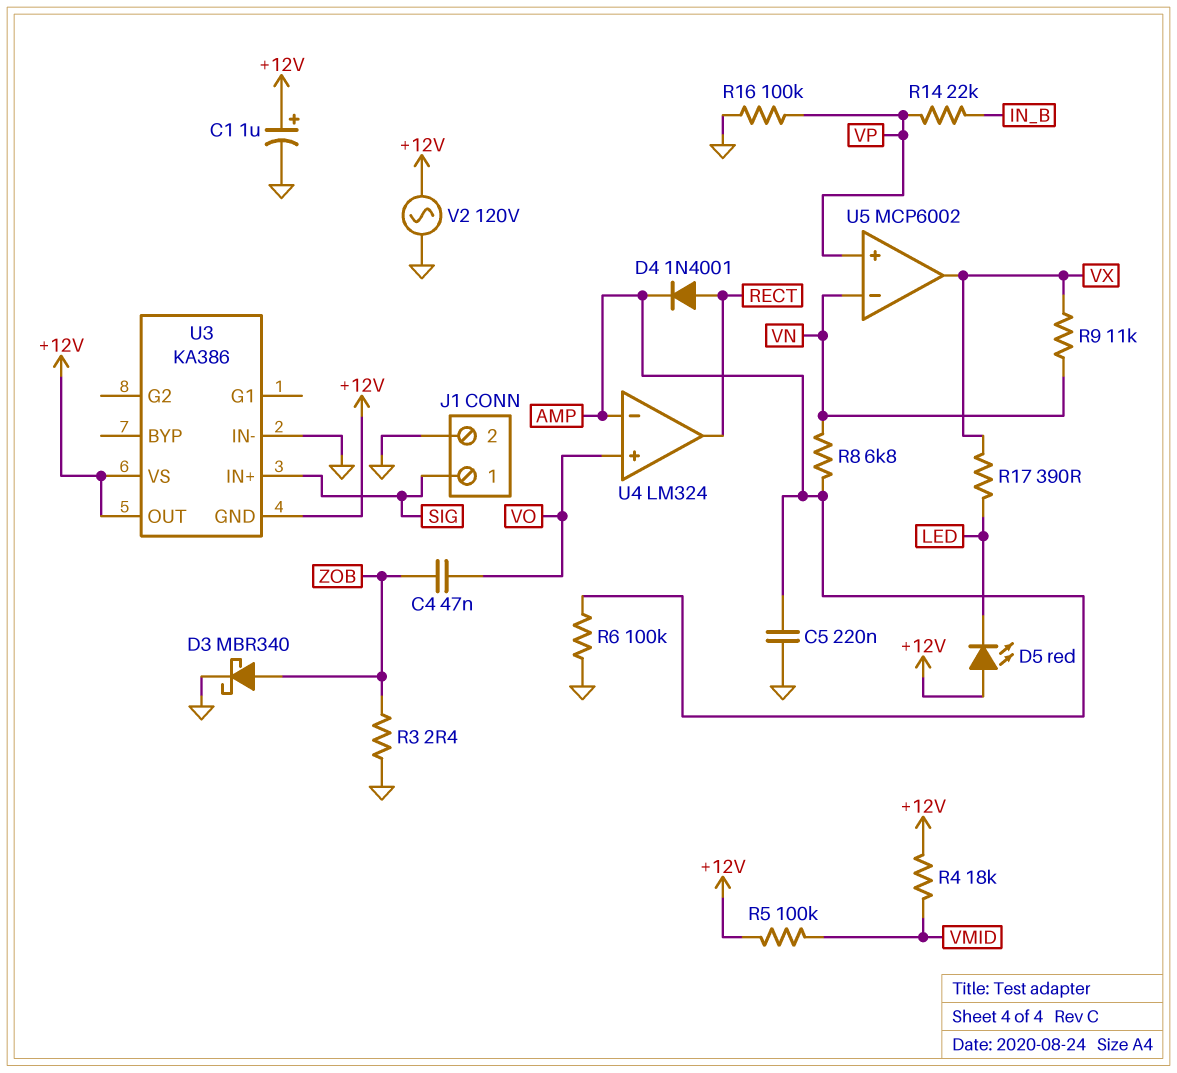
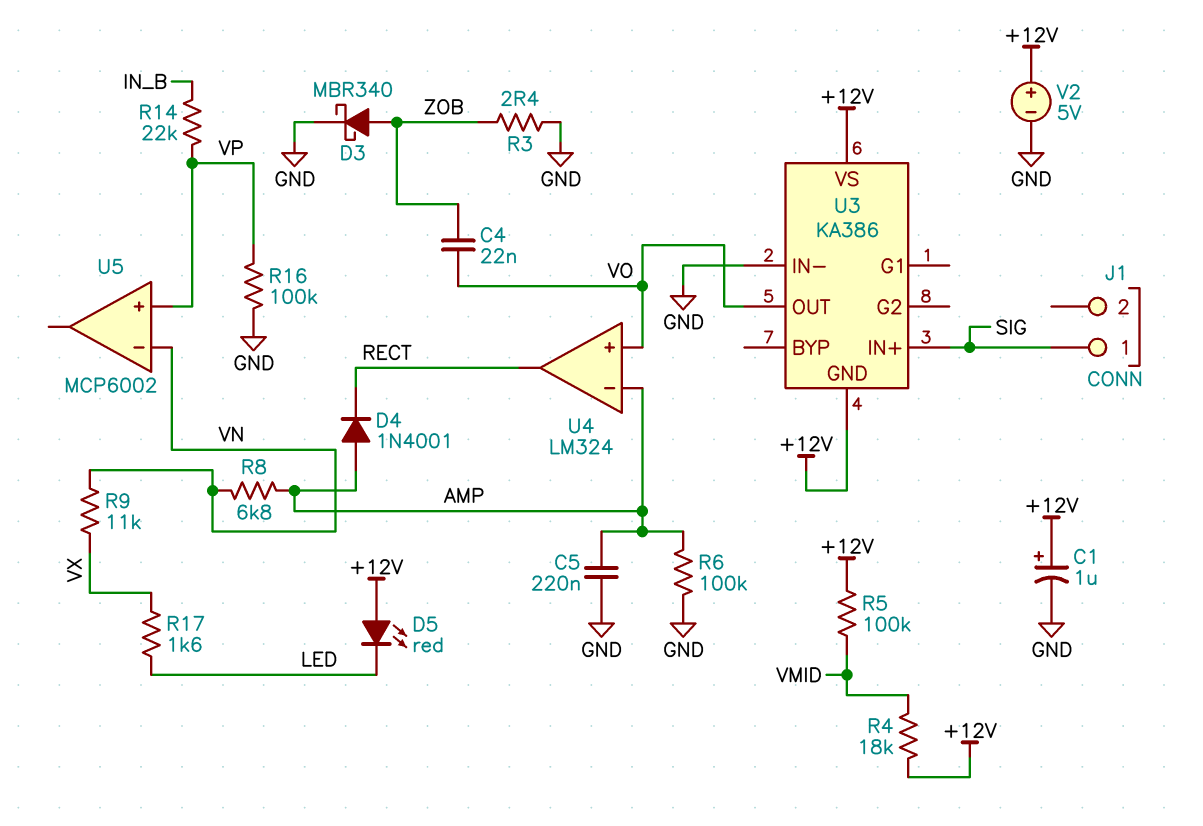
C4: 47nF (VO, ZOB) -> 22nF (VO, ZOB)
D4: diode 1N4001 (A RECT, K AMP) -> diode 1N4001 (A AMP, K RECT)
J1 pin 2: GND -> none
R17: 390 (LED, VX) -> 1.6k (LED, VX)
U3 pin OUT: +12V -> VO
U5 pin out: VX -> none
V2: AC 120V (+12V, GND) -> 5V (plus +12V, minus GND)

